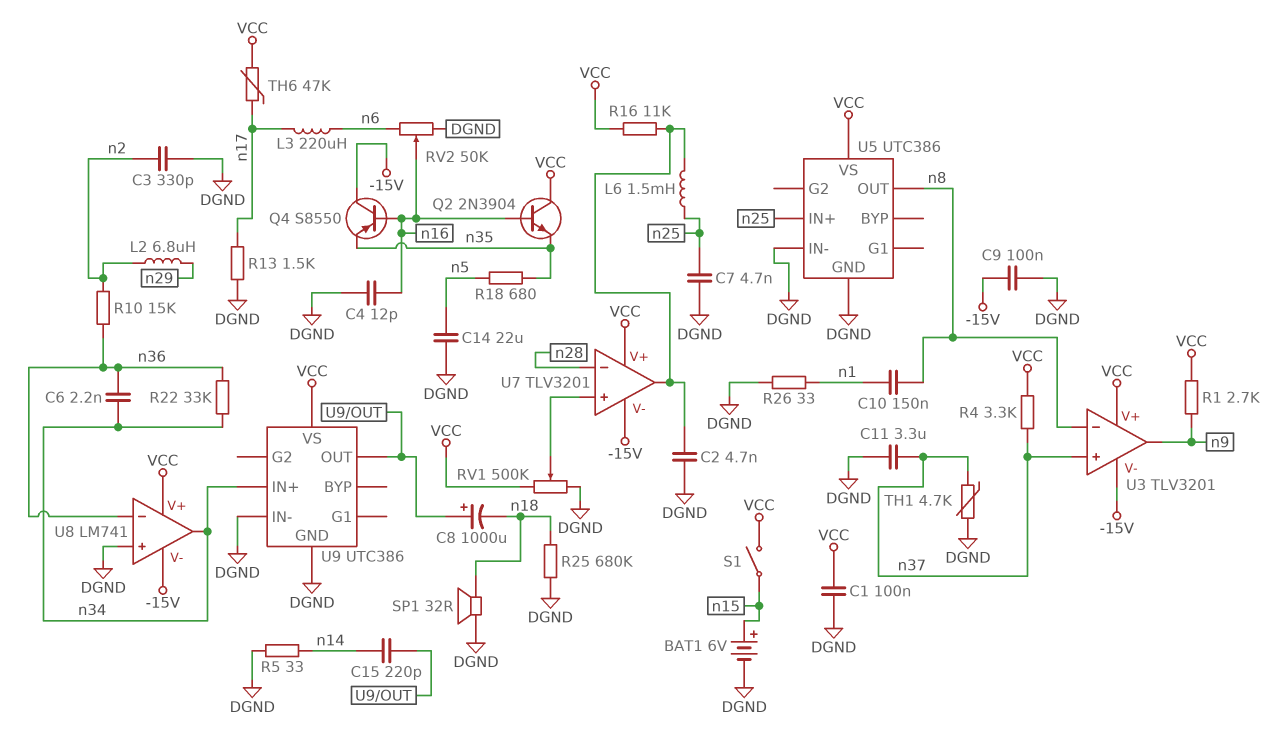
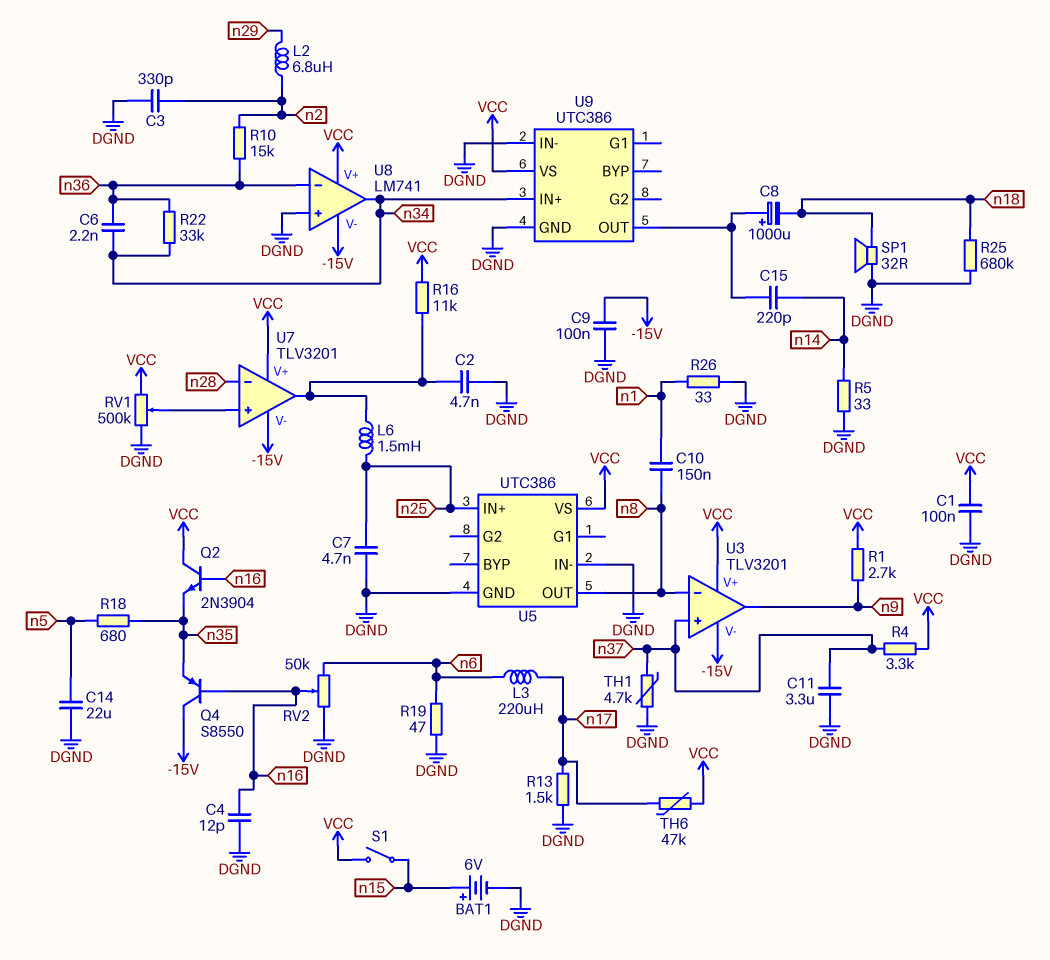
R19: none -> 47 (DGND, n6)

